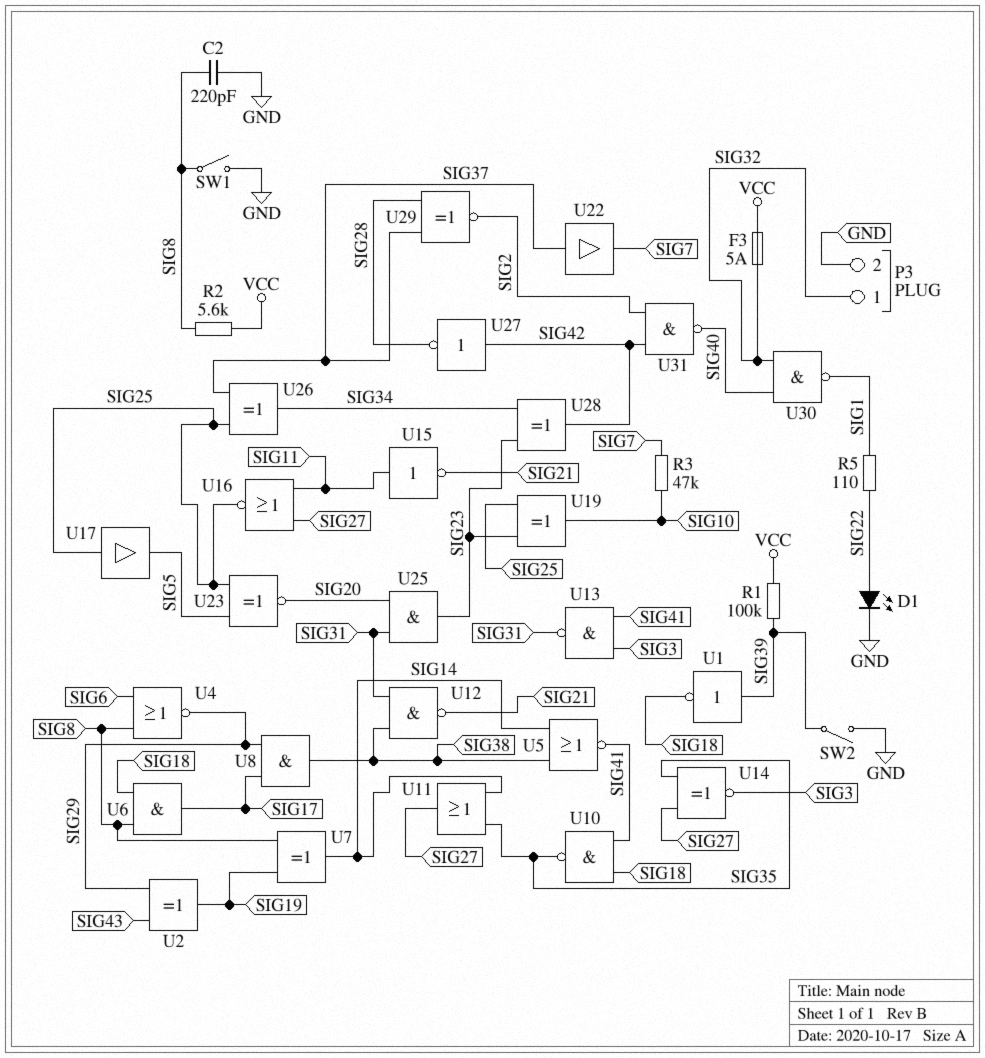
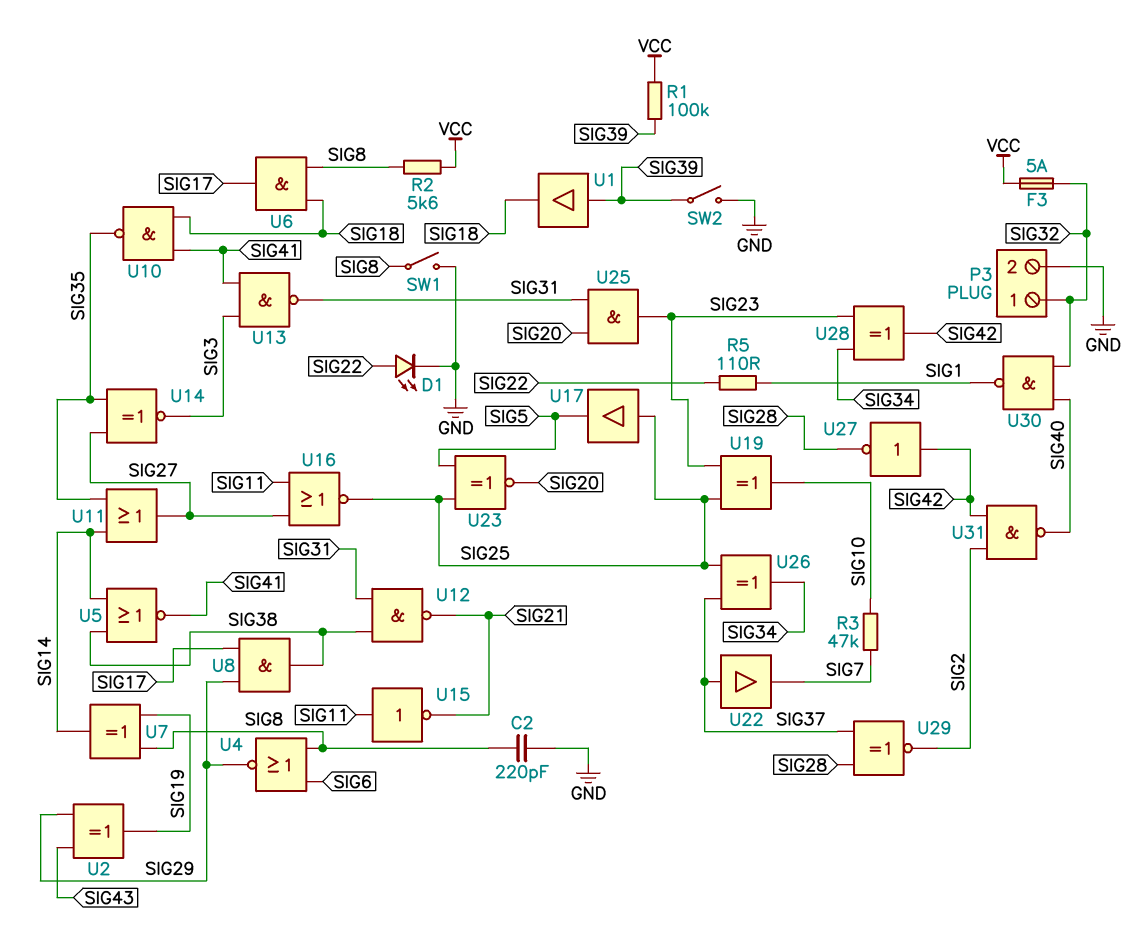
U1: NOT (in SIG39, out SIG18) -> buffer (in SIG39, out SIG18)

